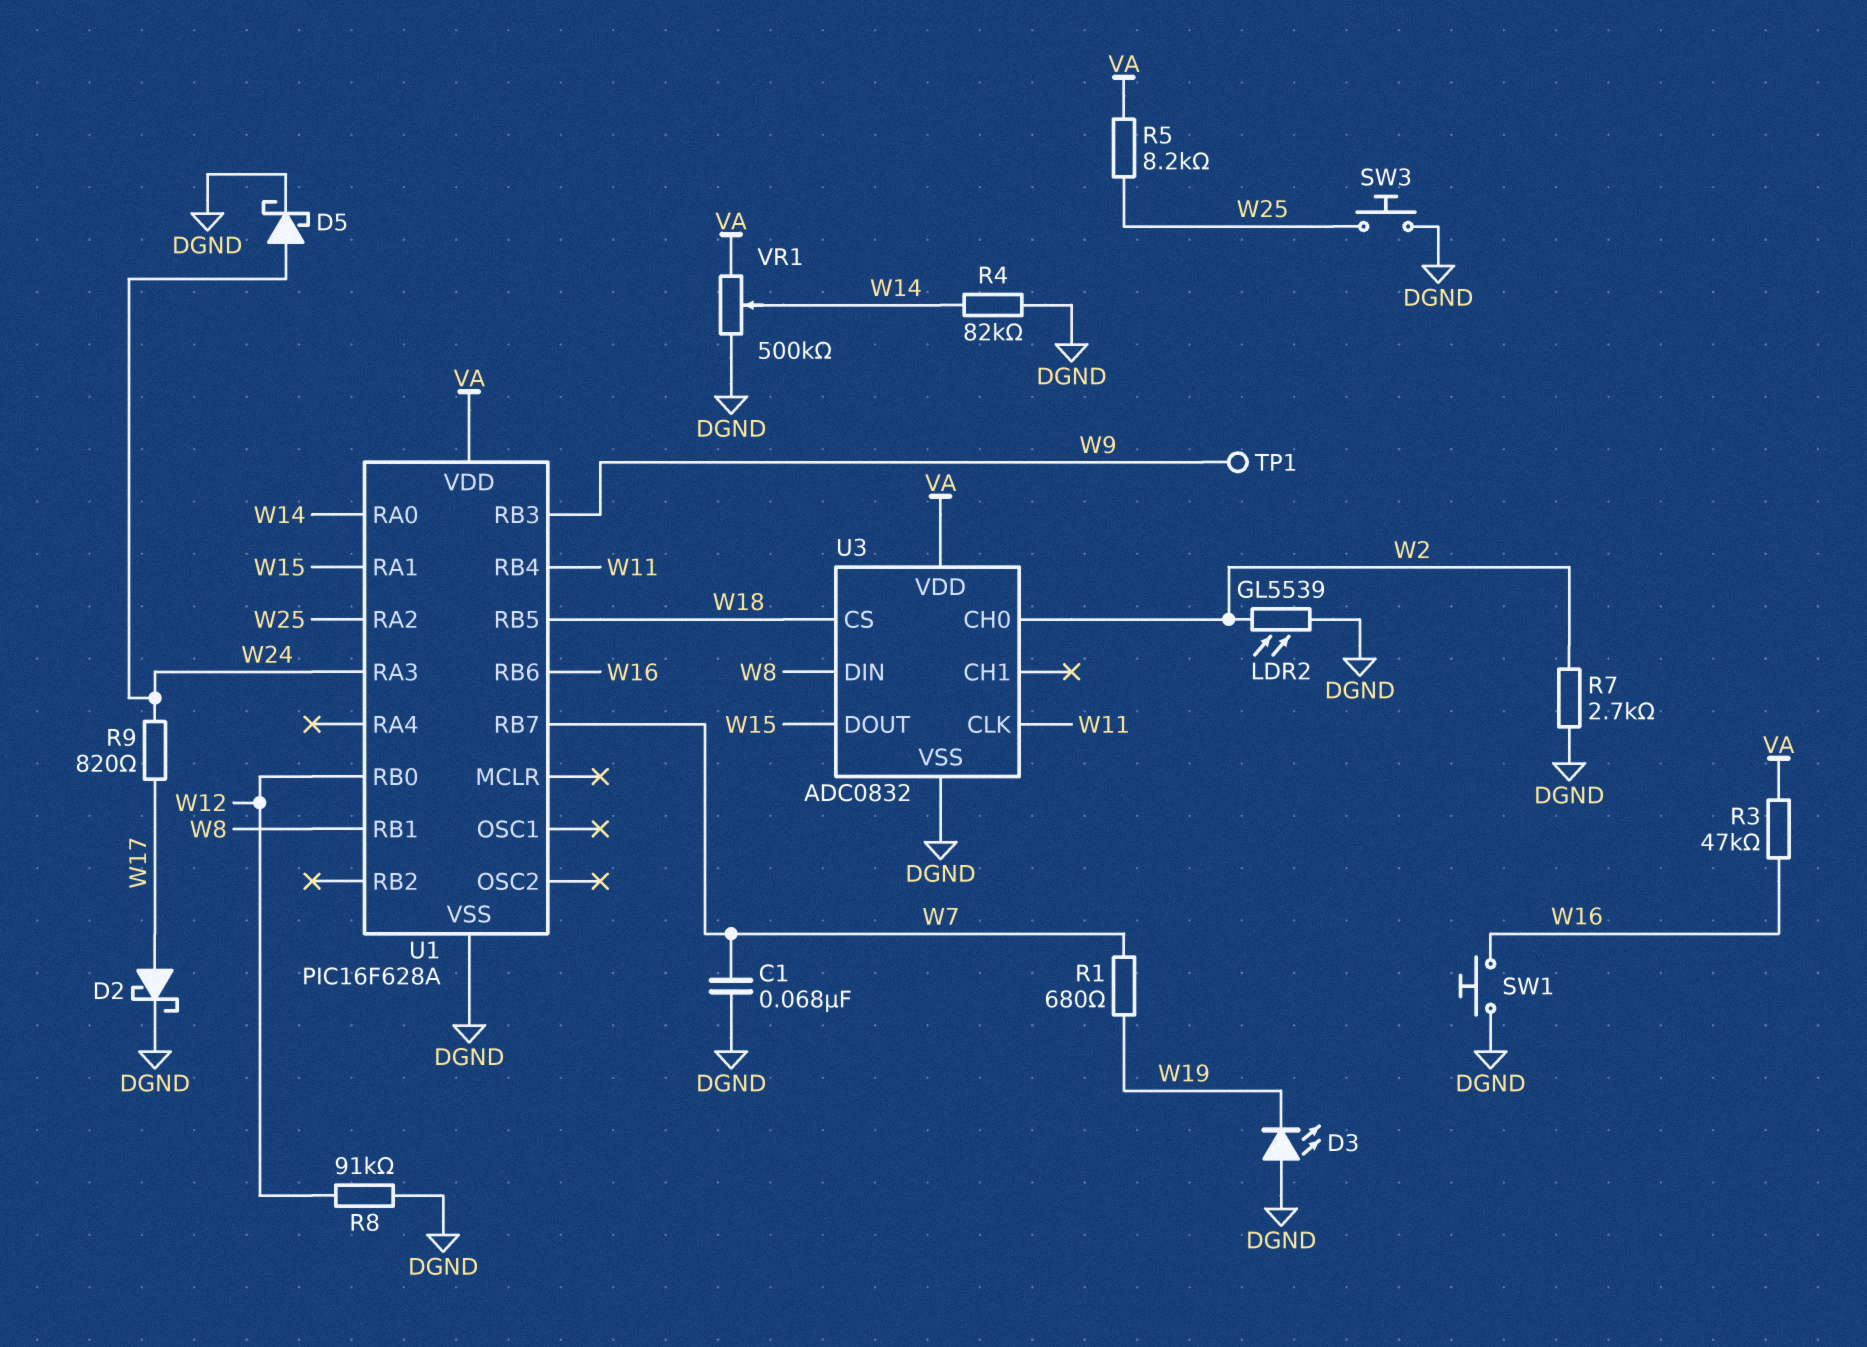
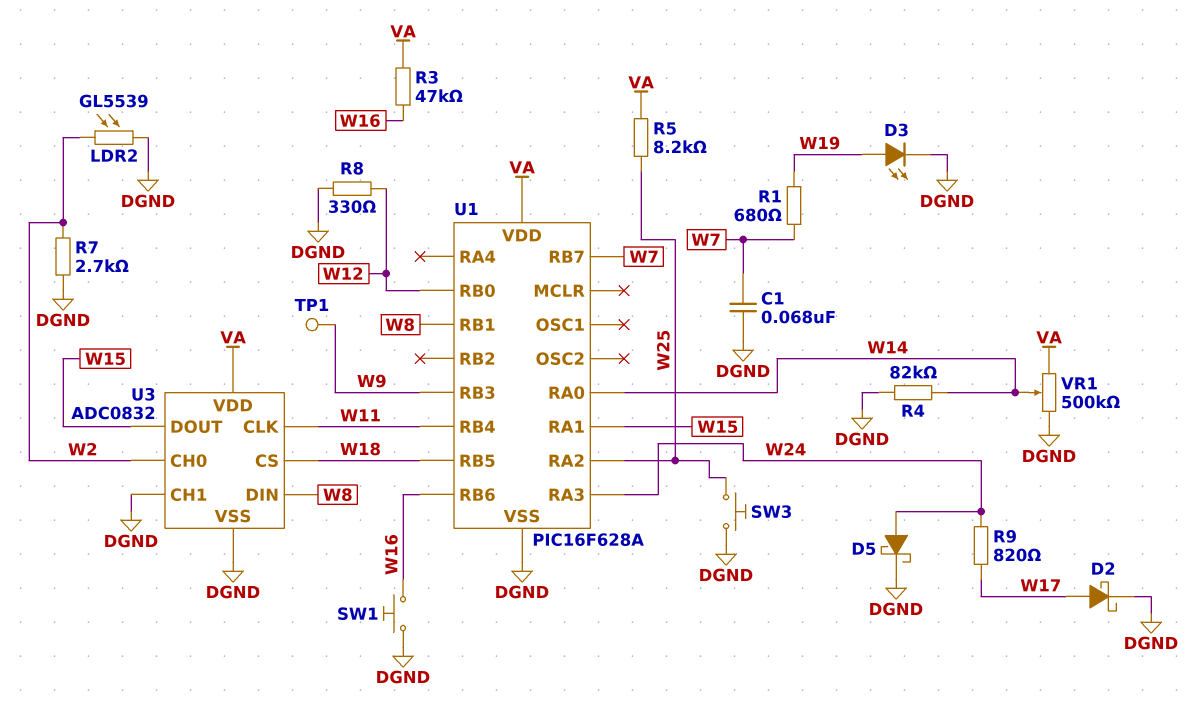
D3: LED (A DGND, K W19) -> LED (A W19, K DGND)
R8: 91k (DGND, W12) -> 330 (DGND, W12)
U3 pin CH1: none -> DGND

